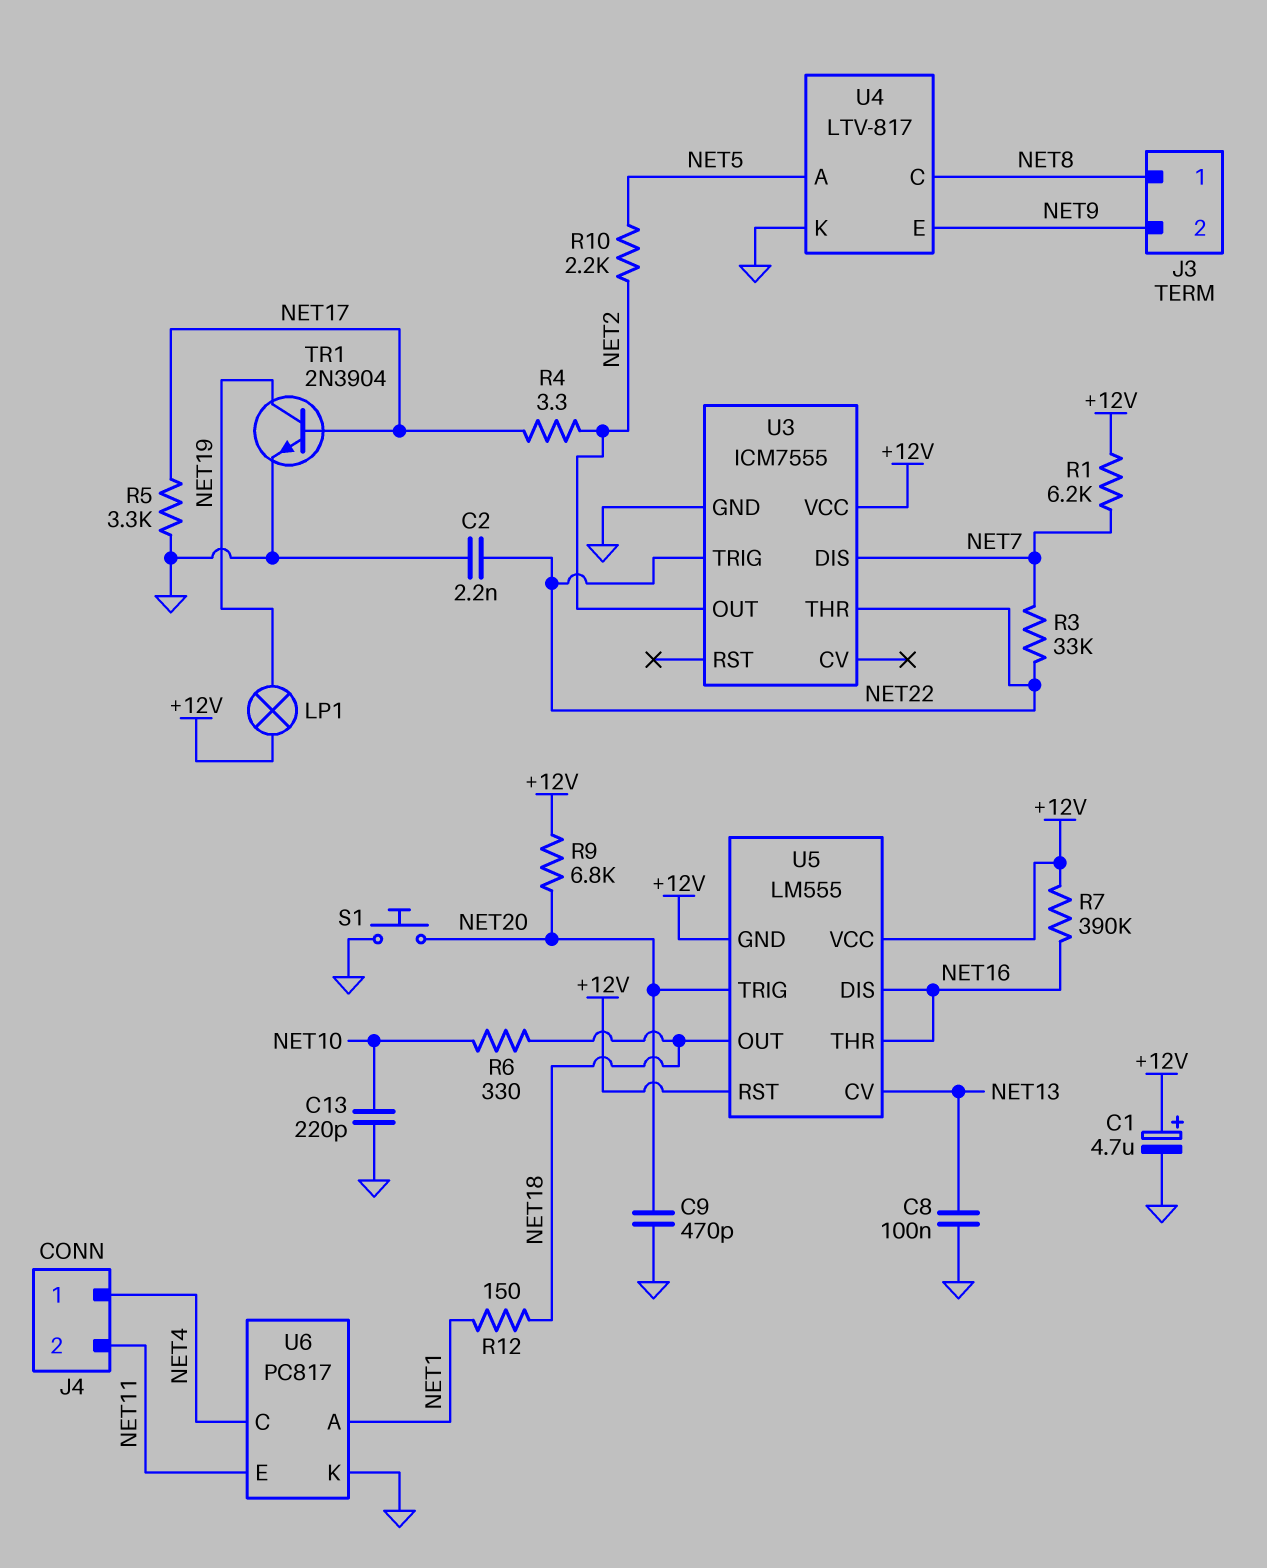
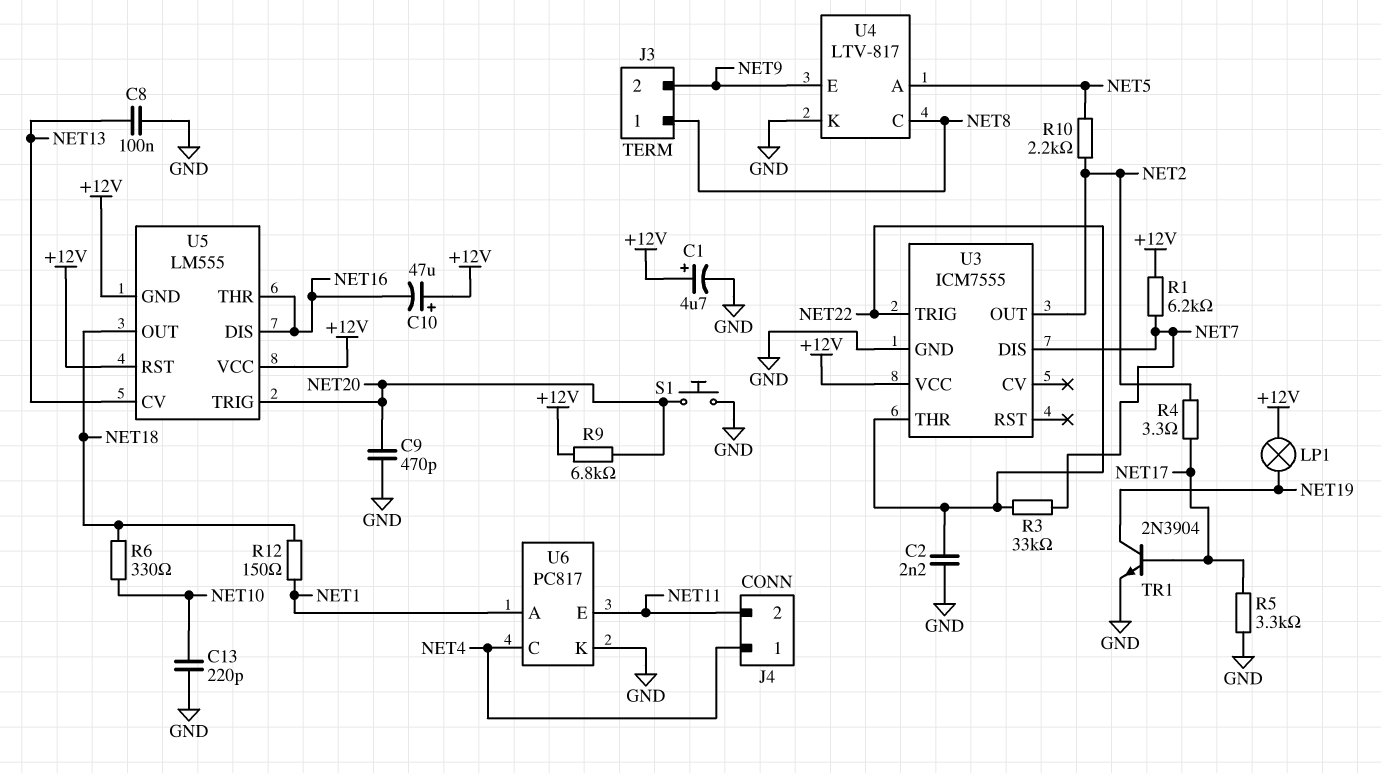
C10: none -> 47uF (plus +12V, minus NET16)
R7: 390k (+12V, NET16) -> none

